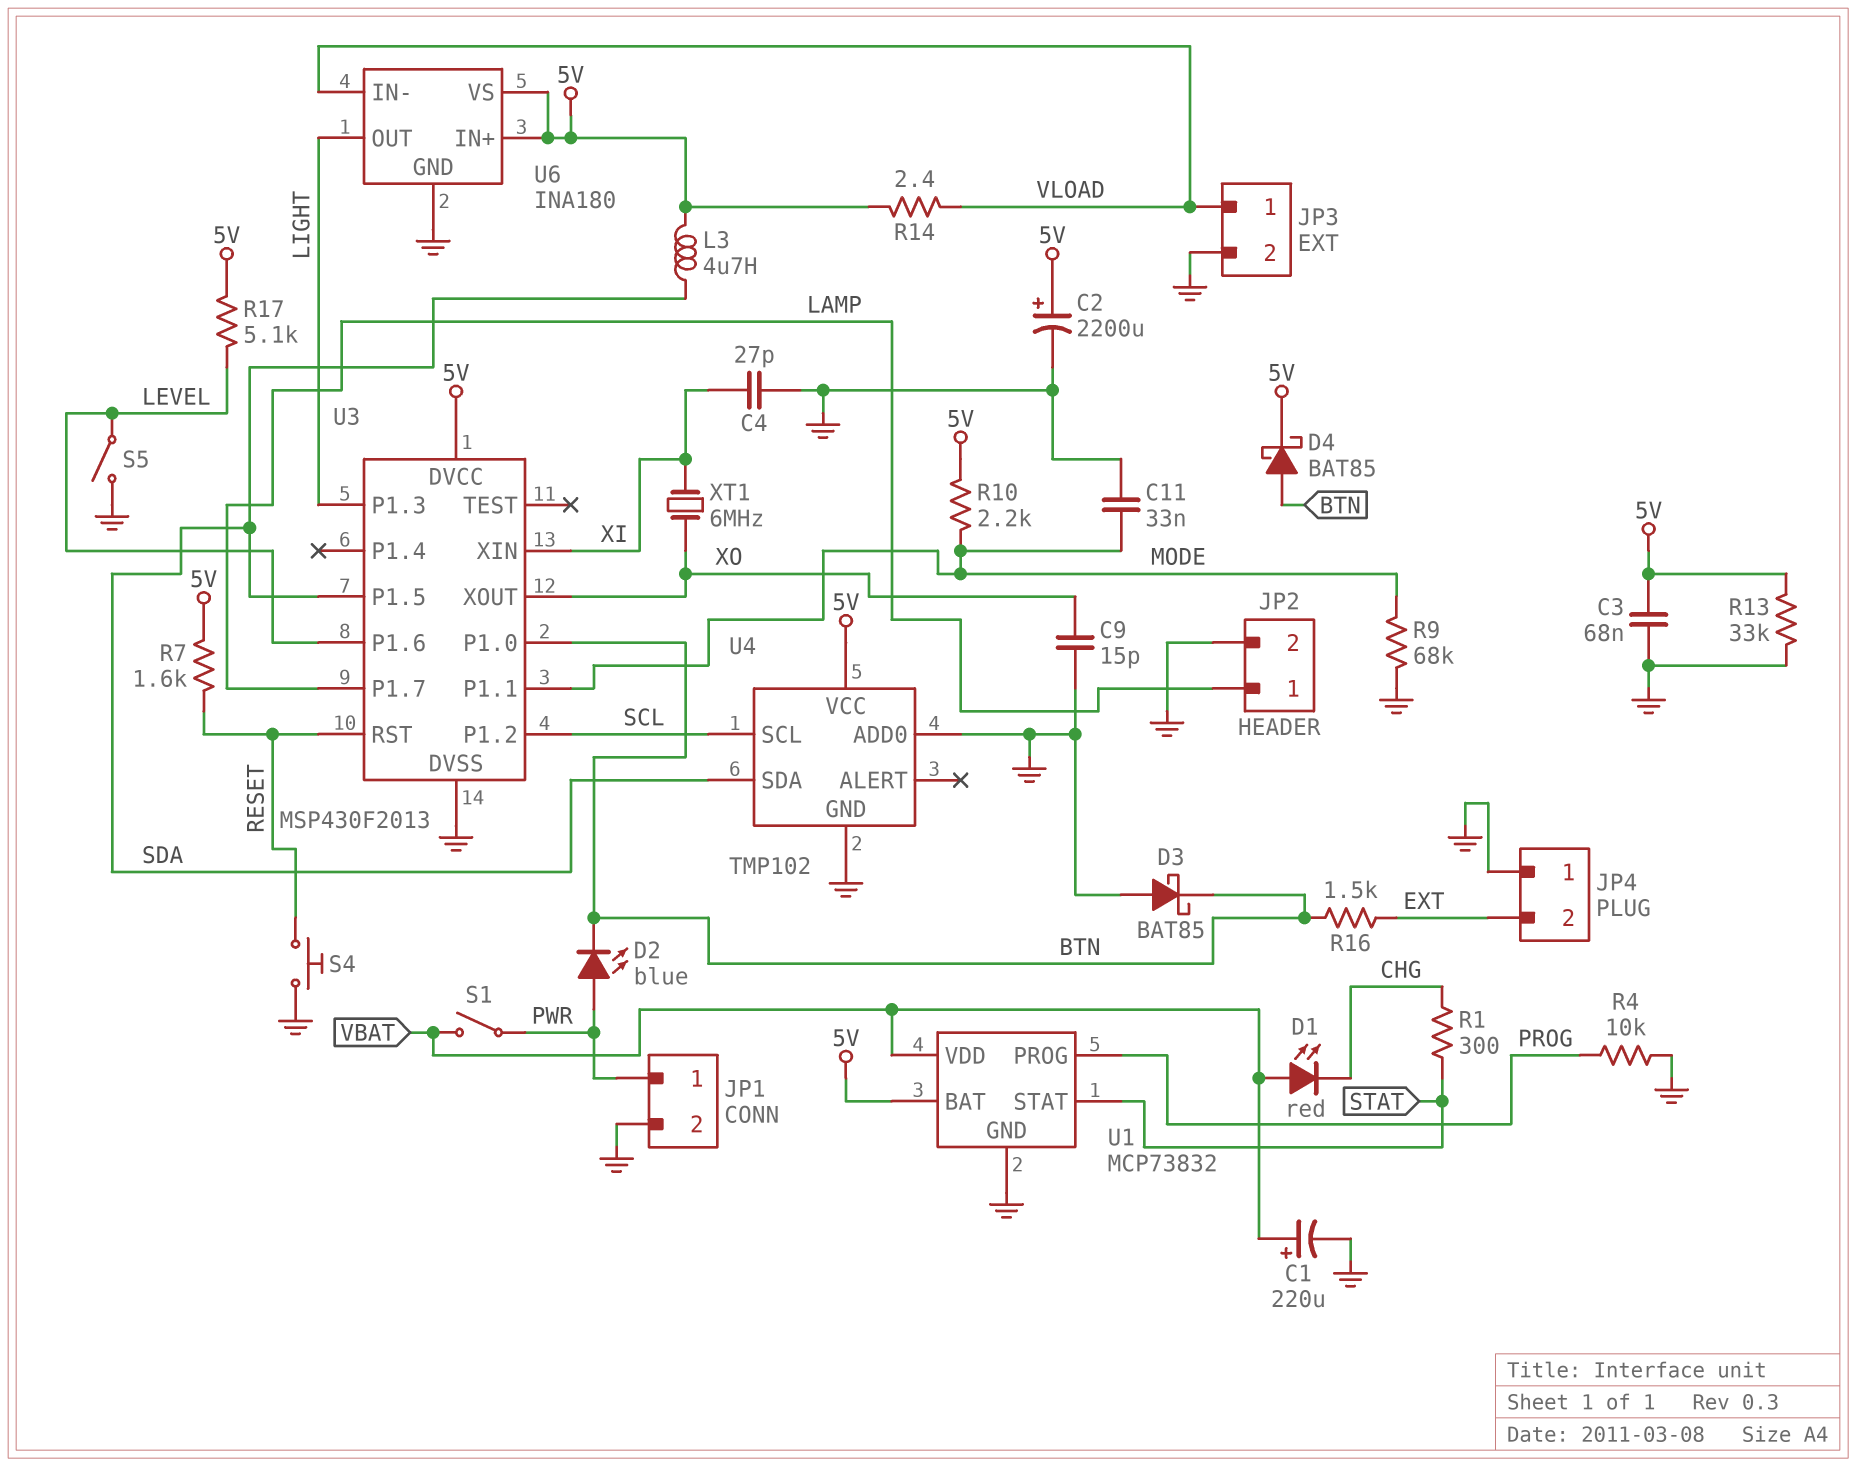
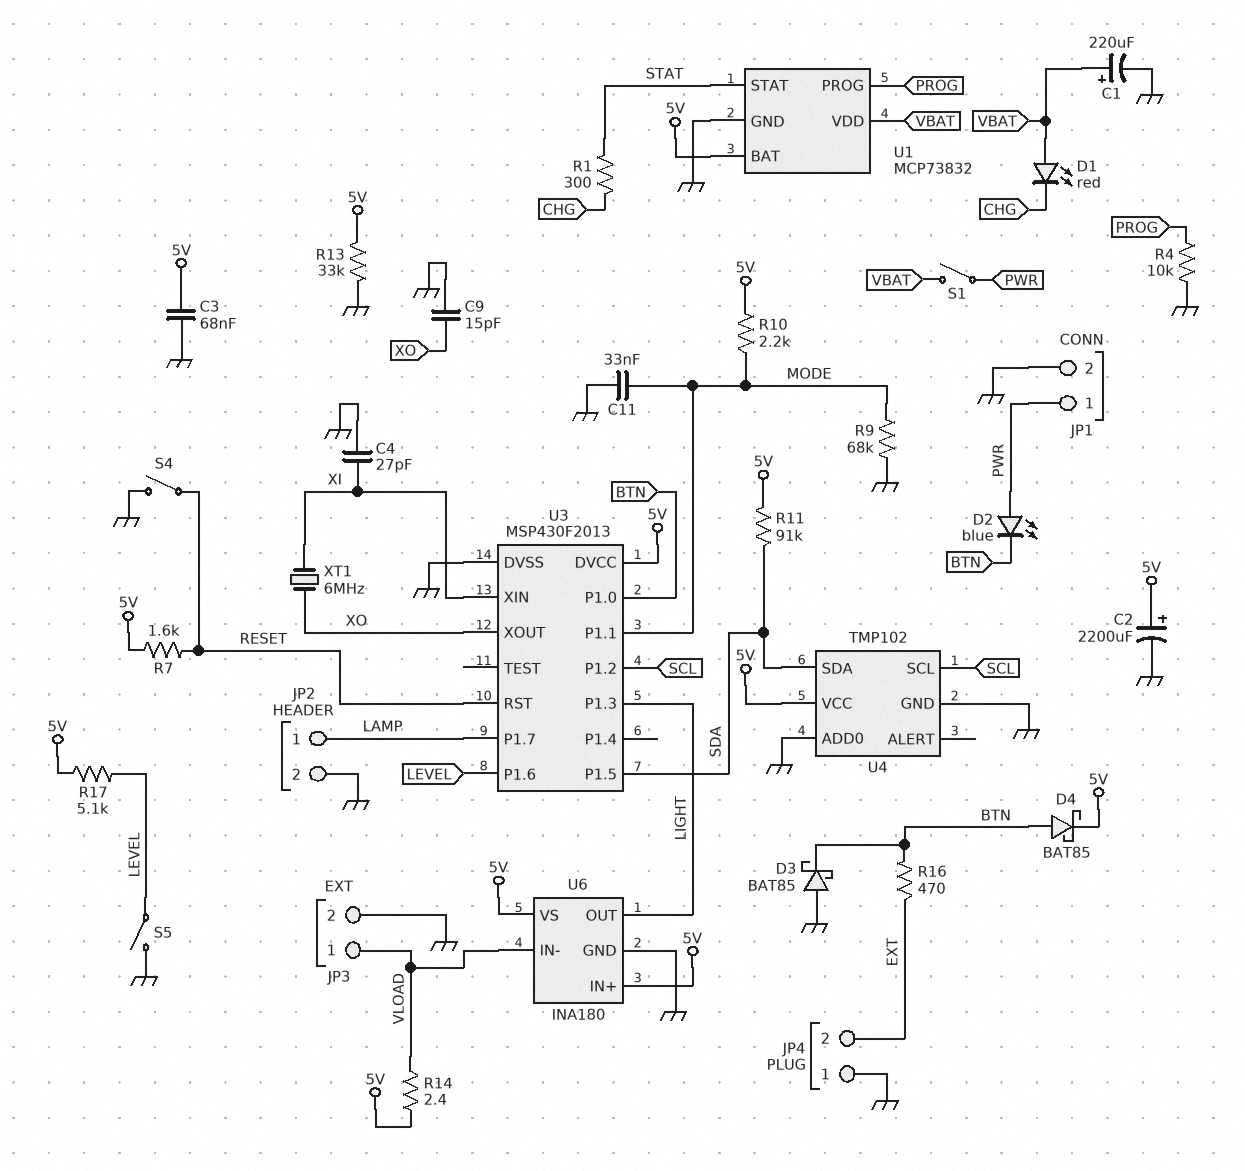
L3: 4.7uH (5V, SDA) -> none
R11: none -> 91k (5V, SDA)
R16: 1.5k (BTN, EXT) -> 470 (BTN, EXT)
S4: button (GND, RESET) -> switch (GND, RESET)

